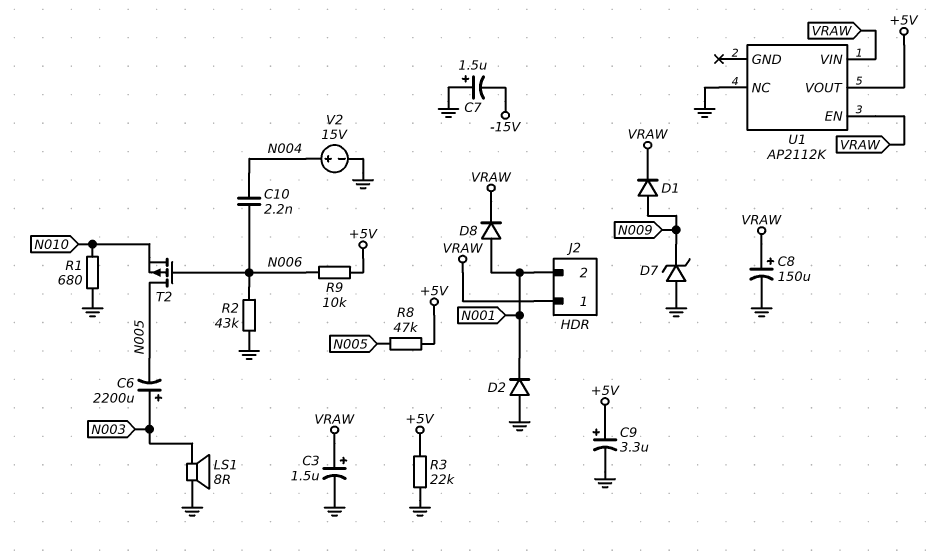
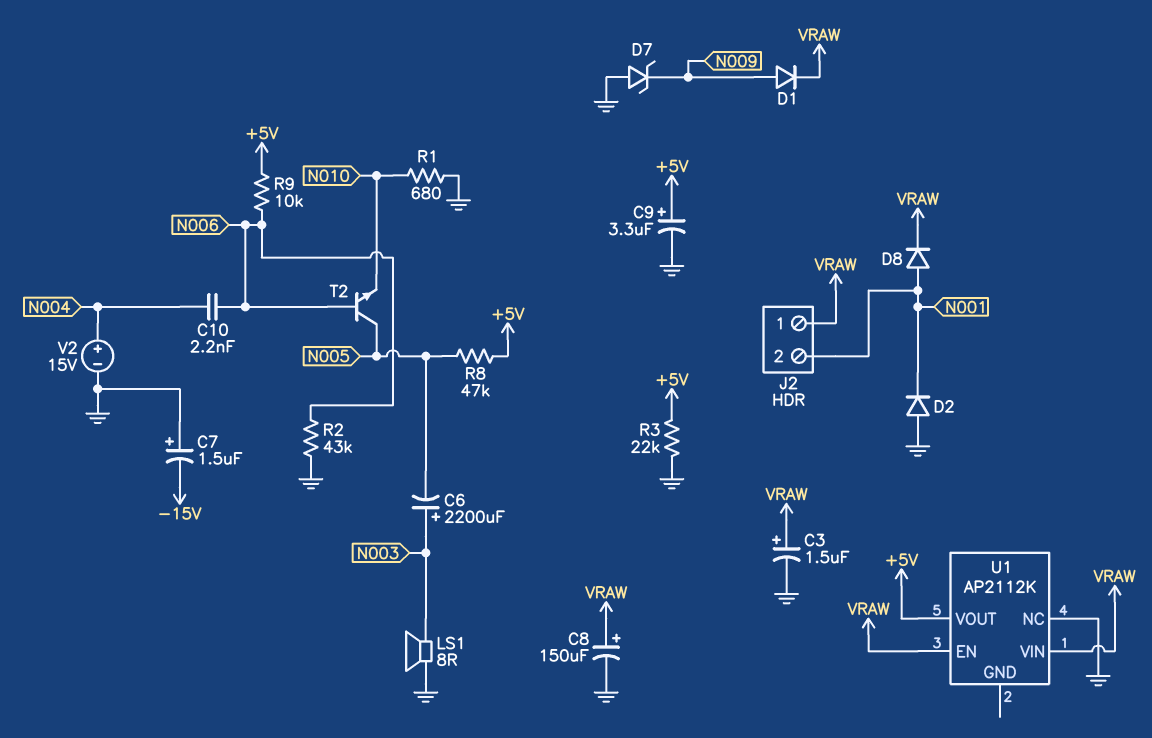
T2: PMOS (G N006, D N005, S N010) -> NPN (B N006, C N005, E N010)

